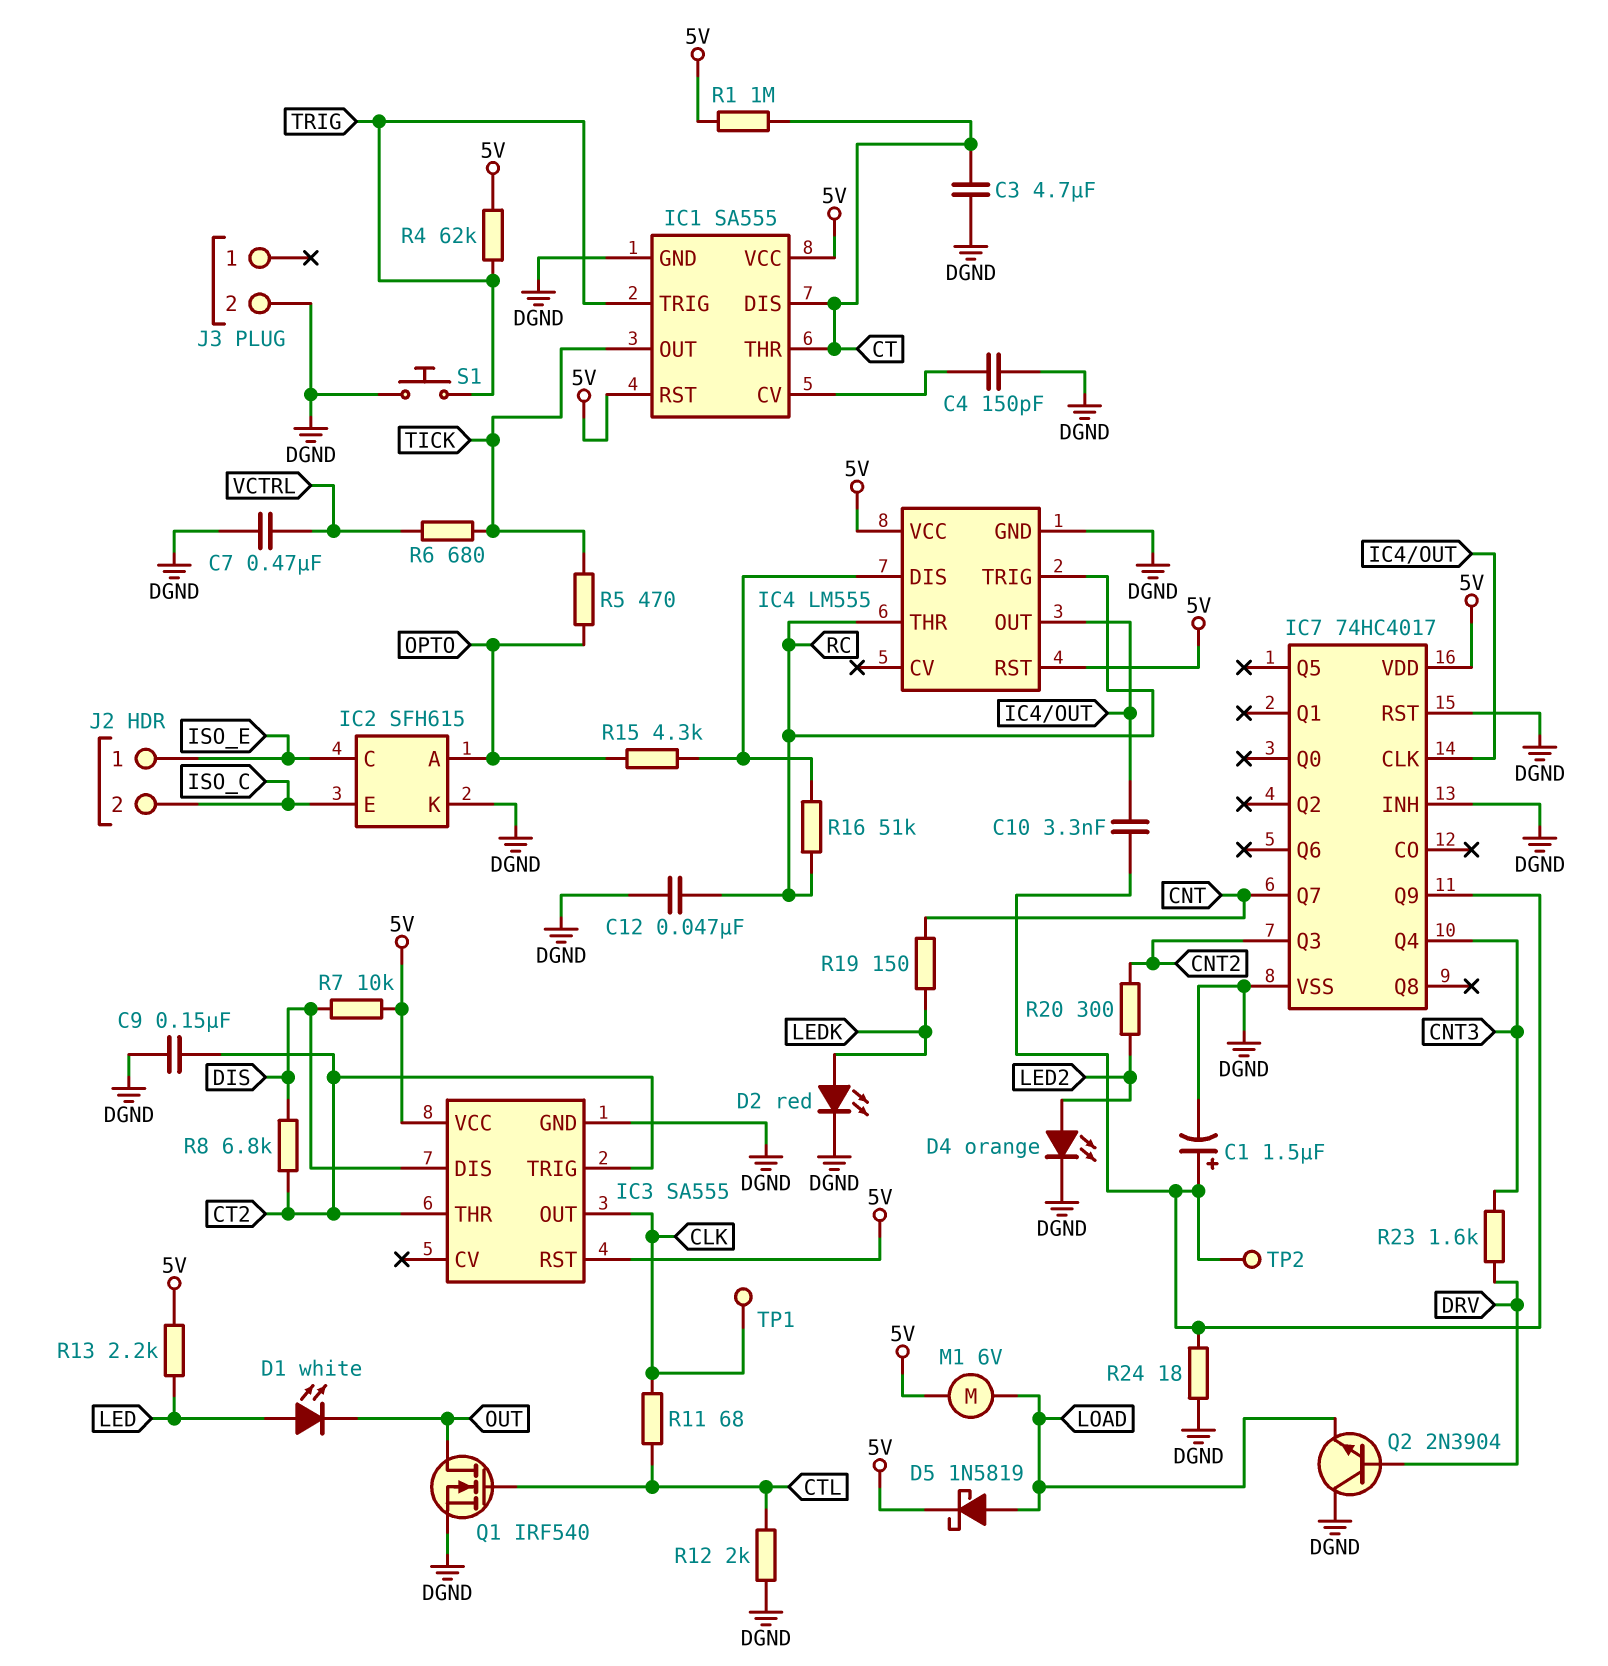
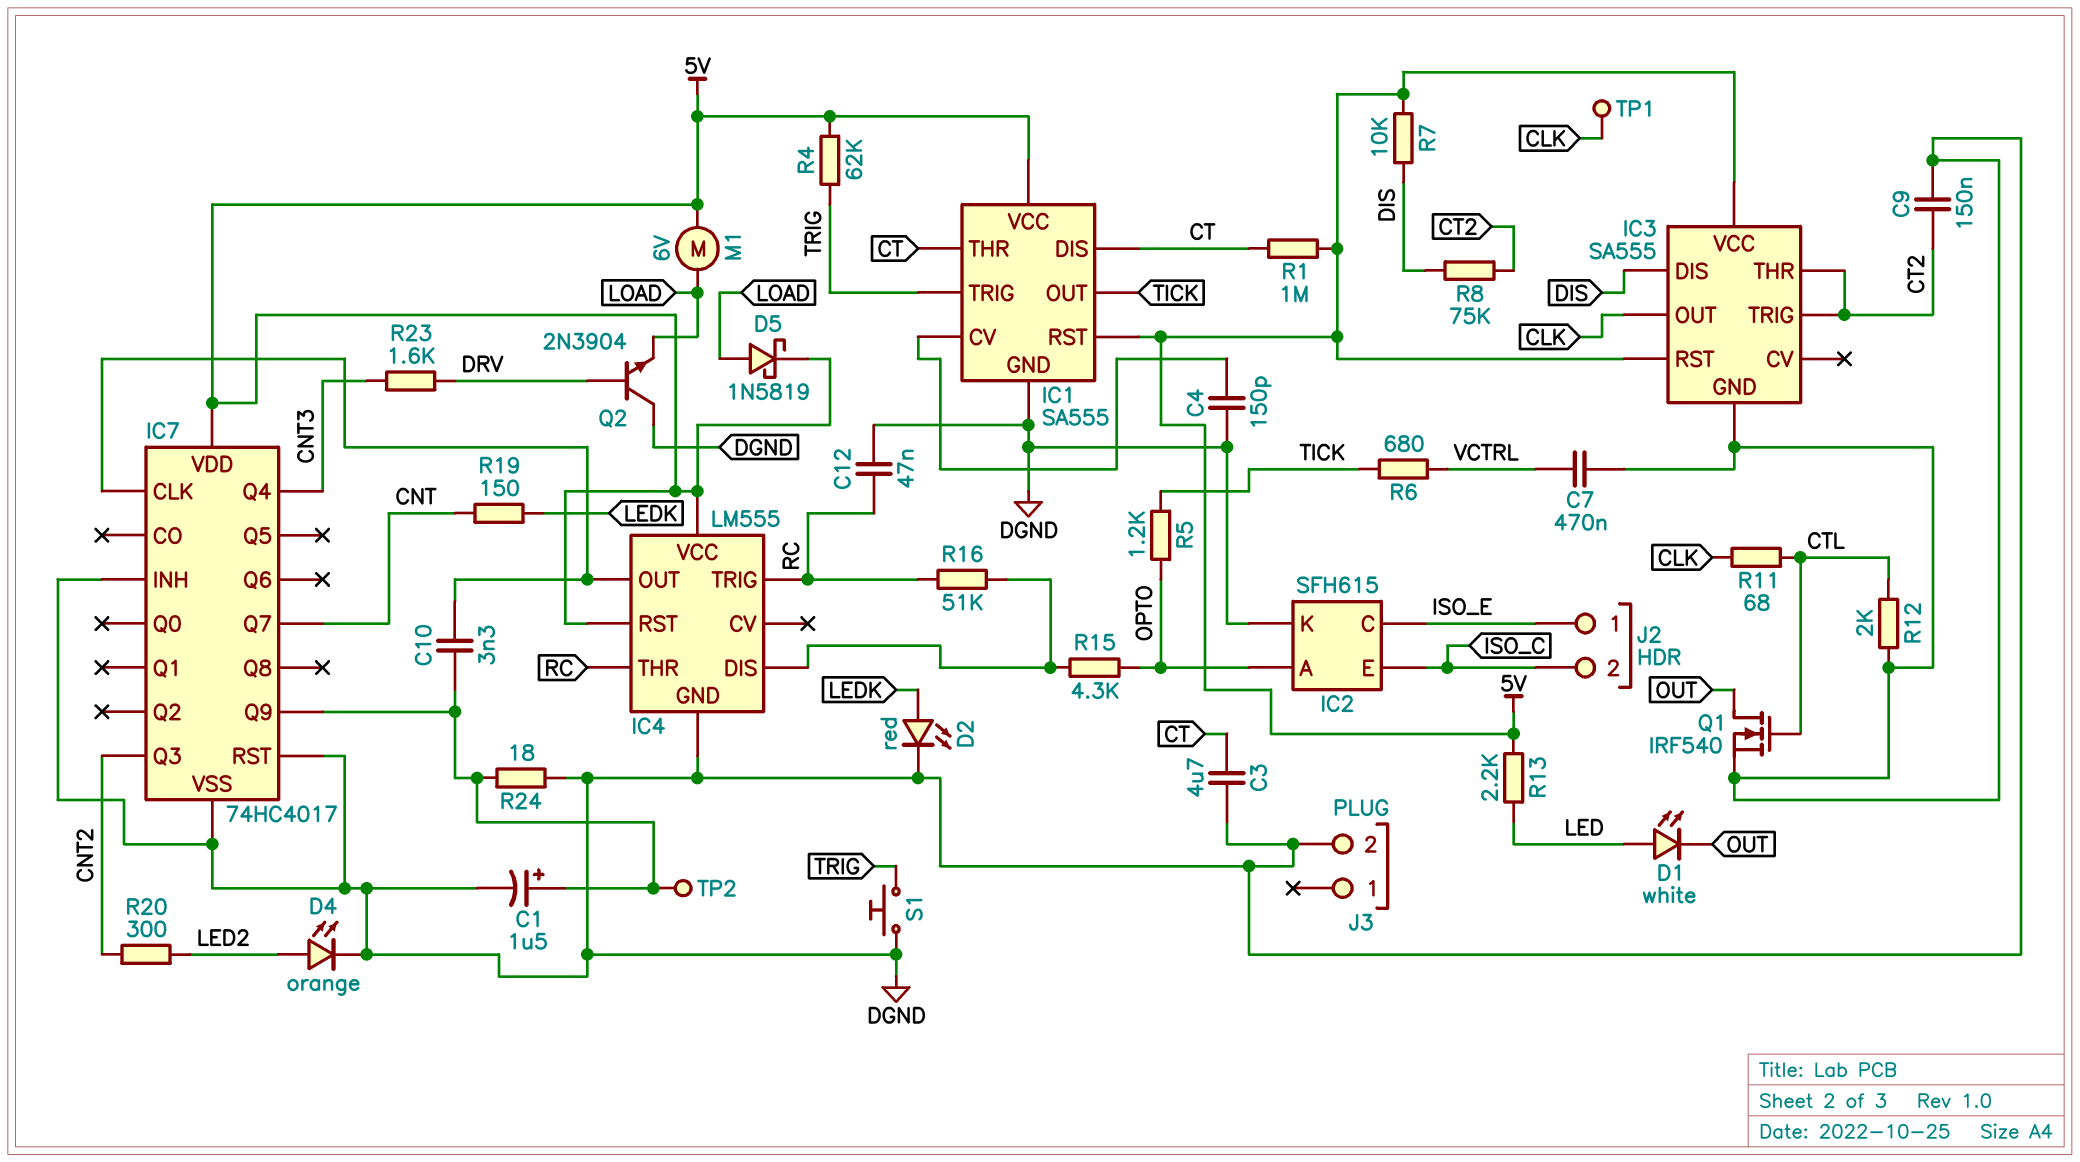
R5: 470 (OPTO, TICK) -> 1.2k (OPTO, TICK)
R8: 6.8k (CT2, DIS) -> 75k (CT2, DIS)

